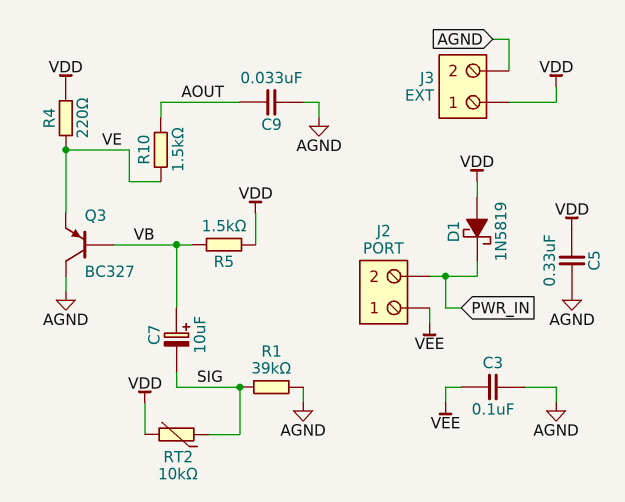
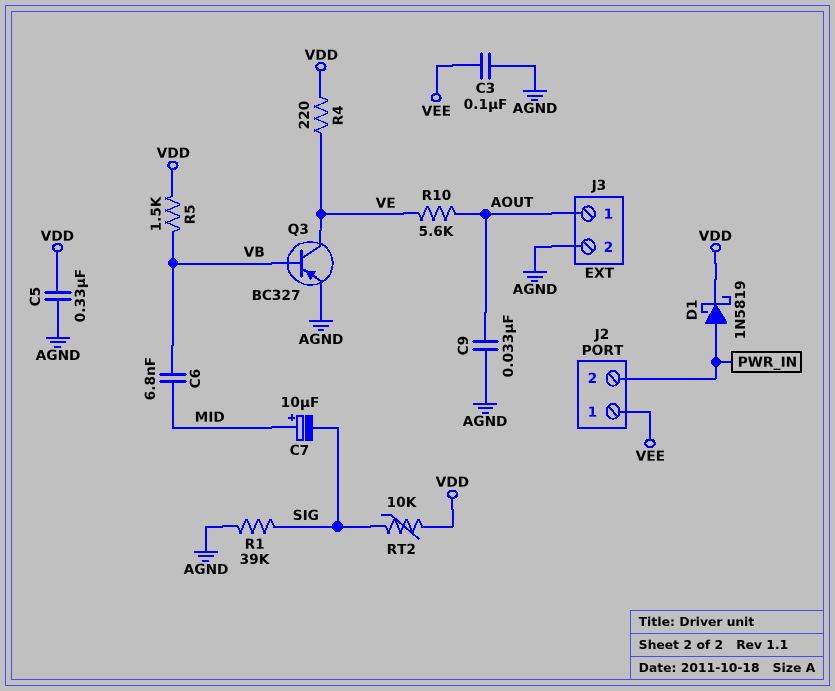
C6: none -> 6.8nF (MID, VB)
C7: 10uF (plus VB, minus SIG) -> 10uF (plus MID, minus SIG)
D1: schottky 1N5819 (A VDD, K PWR_IN) -> schottky 1N5819 (A PWR_IN, K VDD)
J3 pin 1: VDD -> AOUT
Q3: PNP BC327 (B VB, C AGND, E VE) -> PNP BC327 (B VB, C VE, E AGND)
R10: 1.5k (AOUT, VE) -> 5.6k (AOUT, VE)

